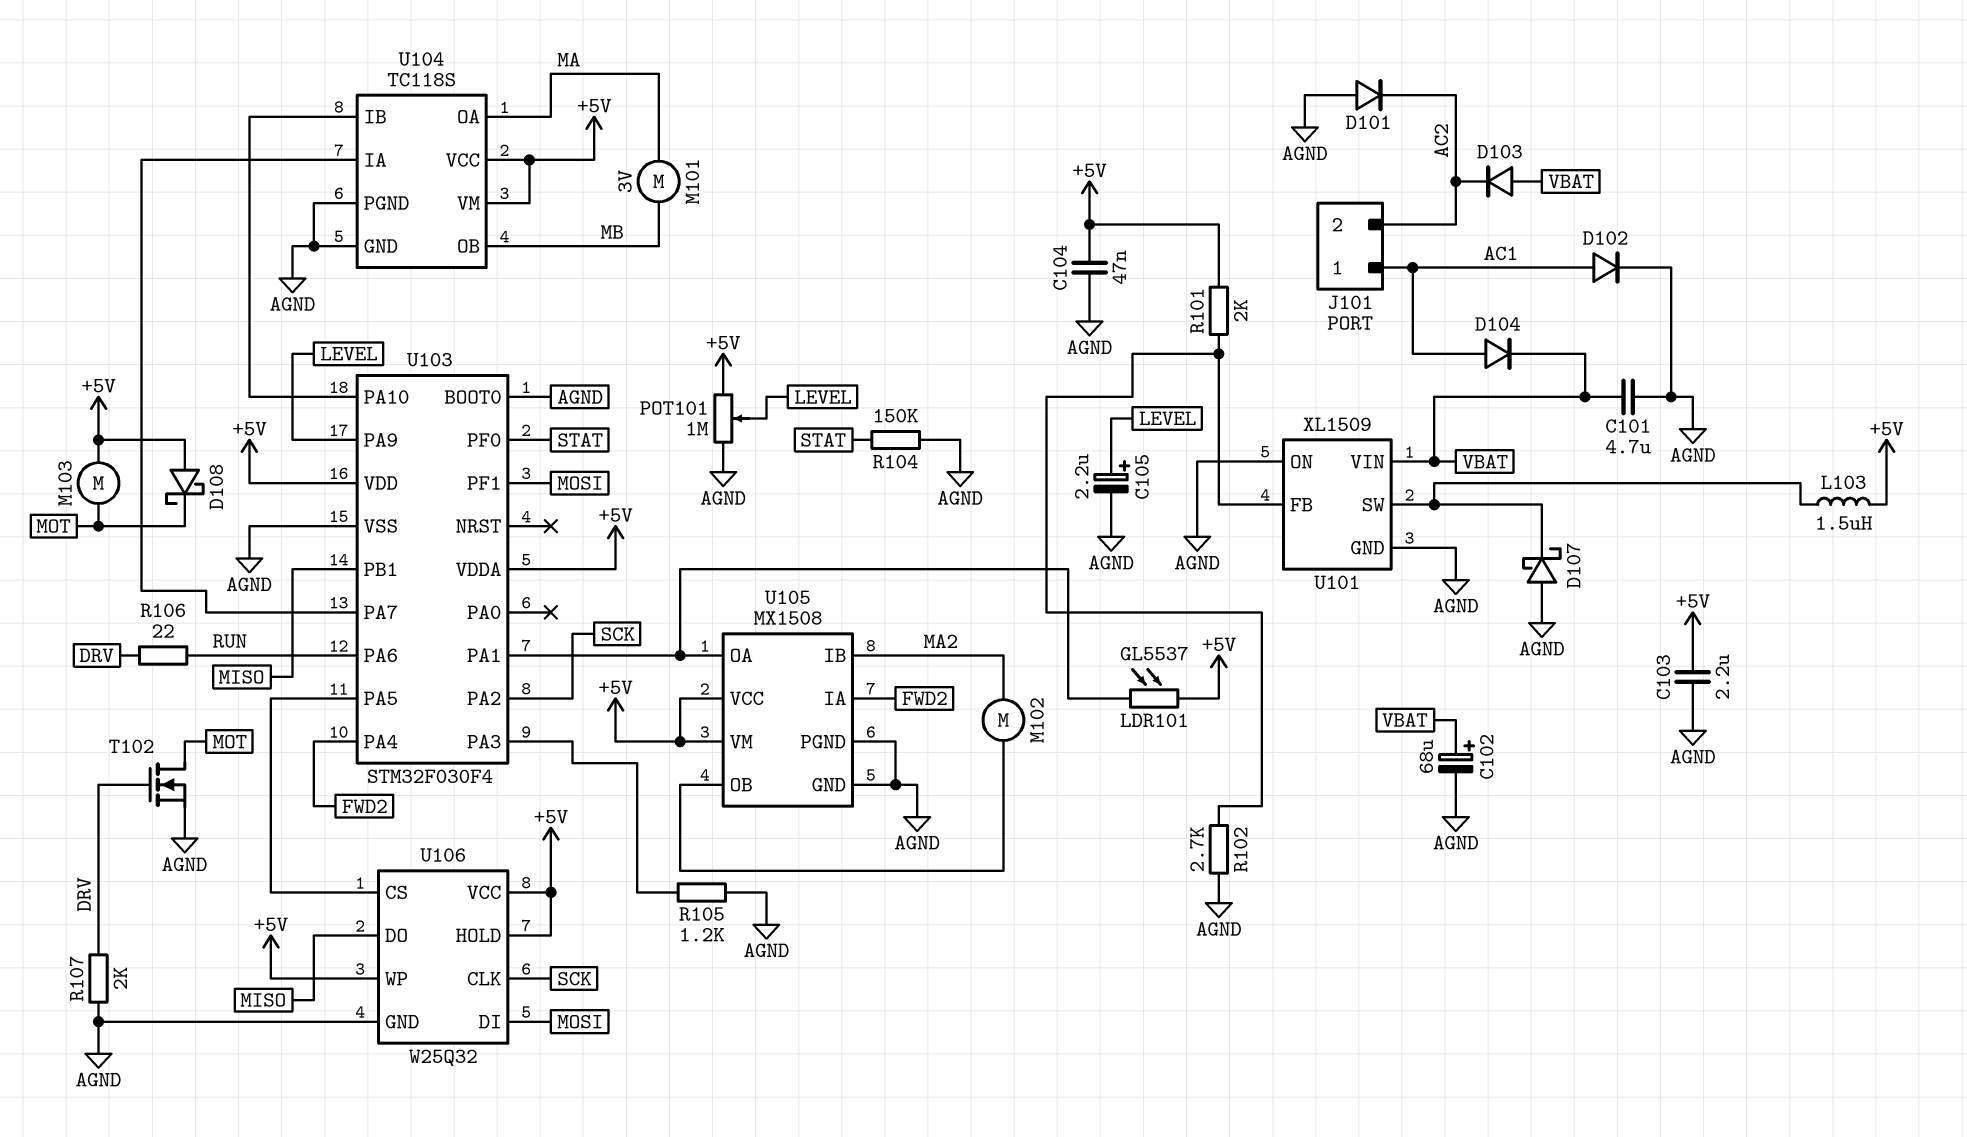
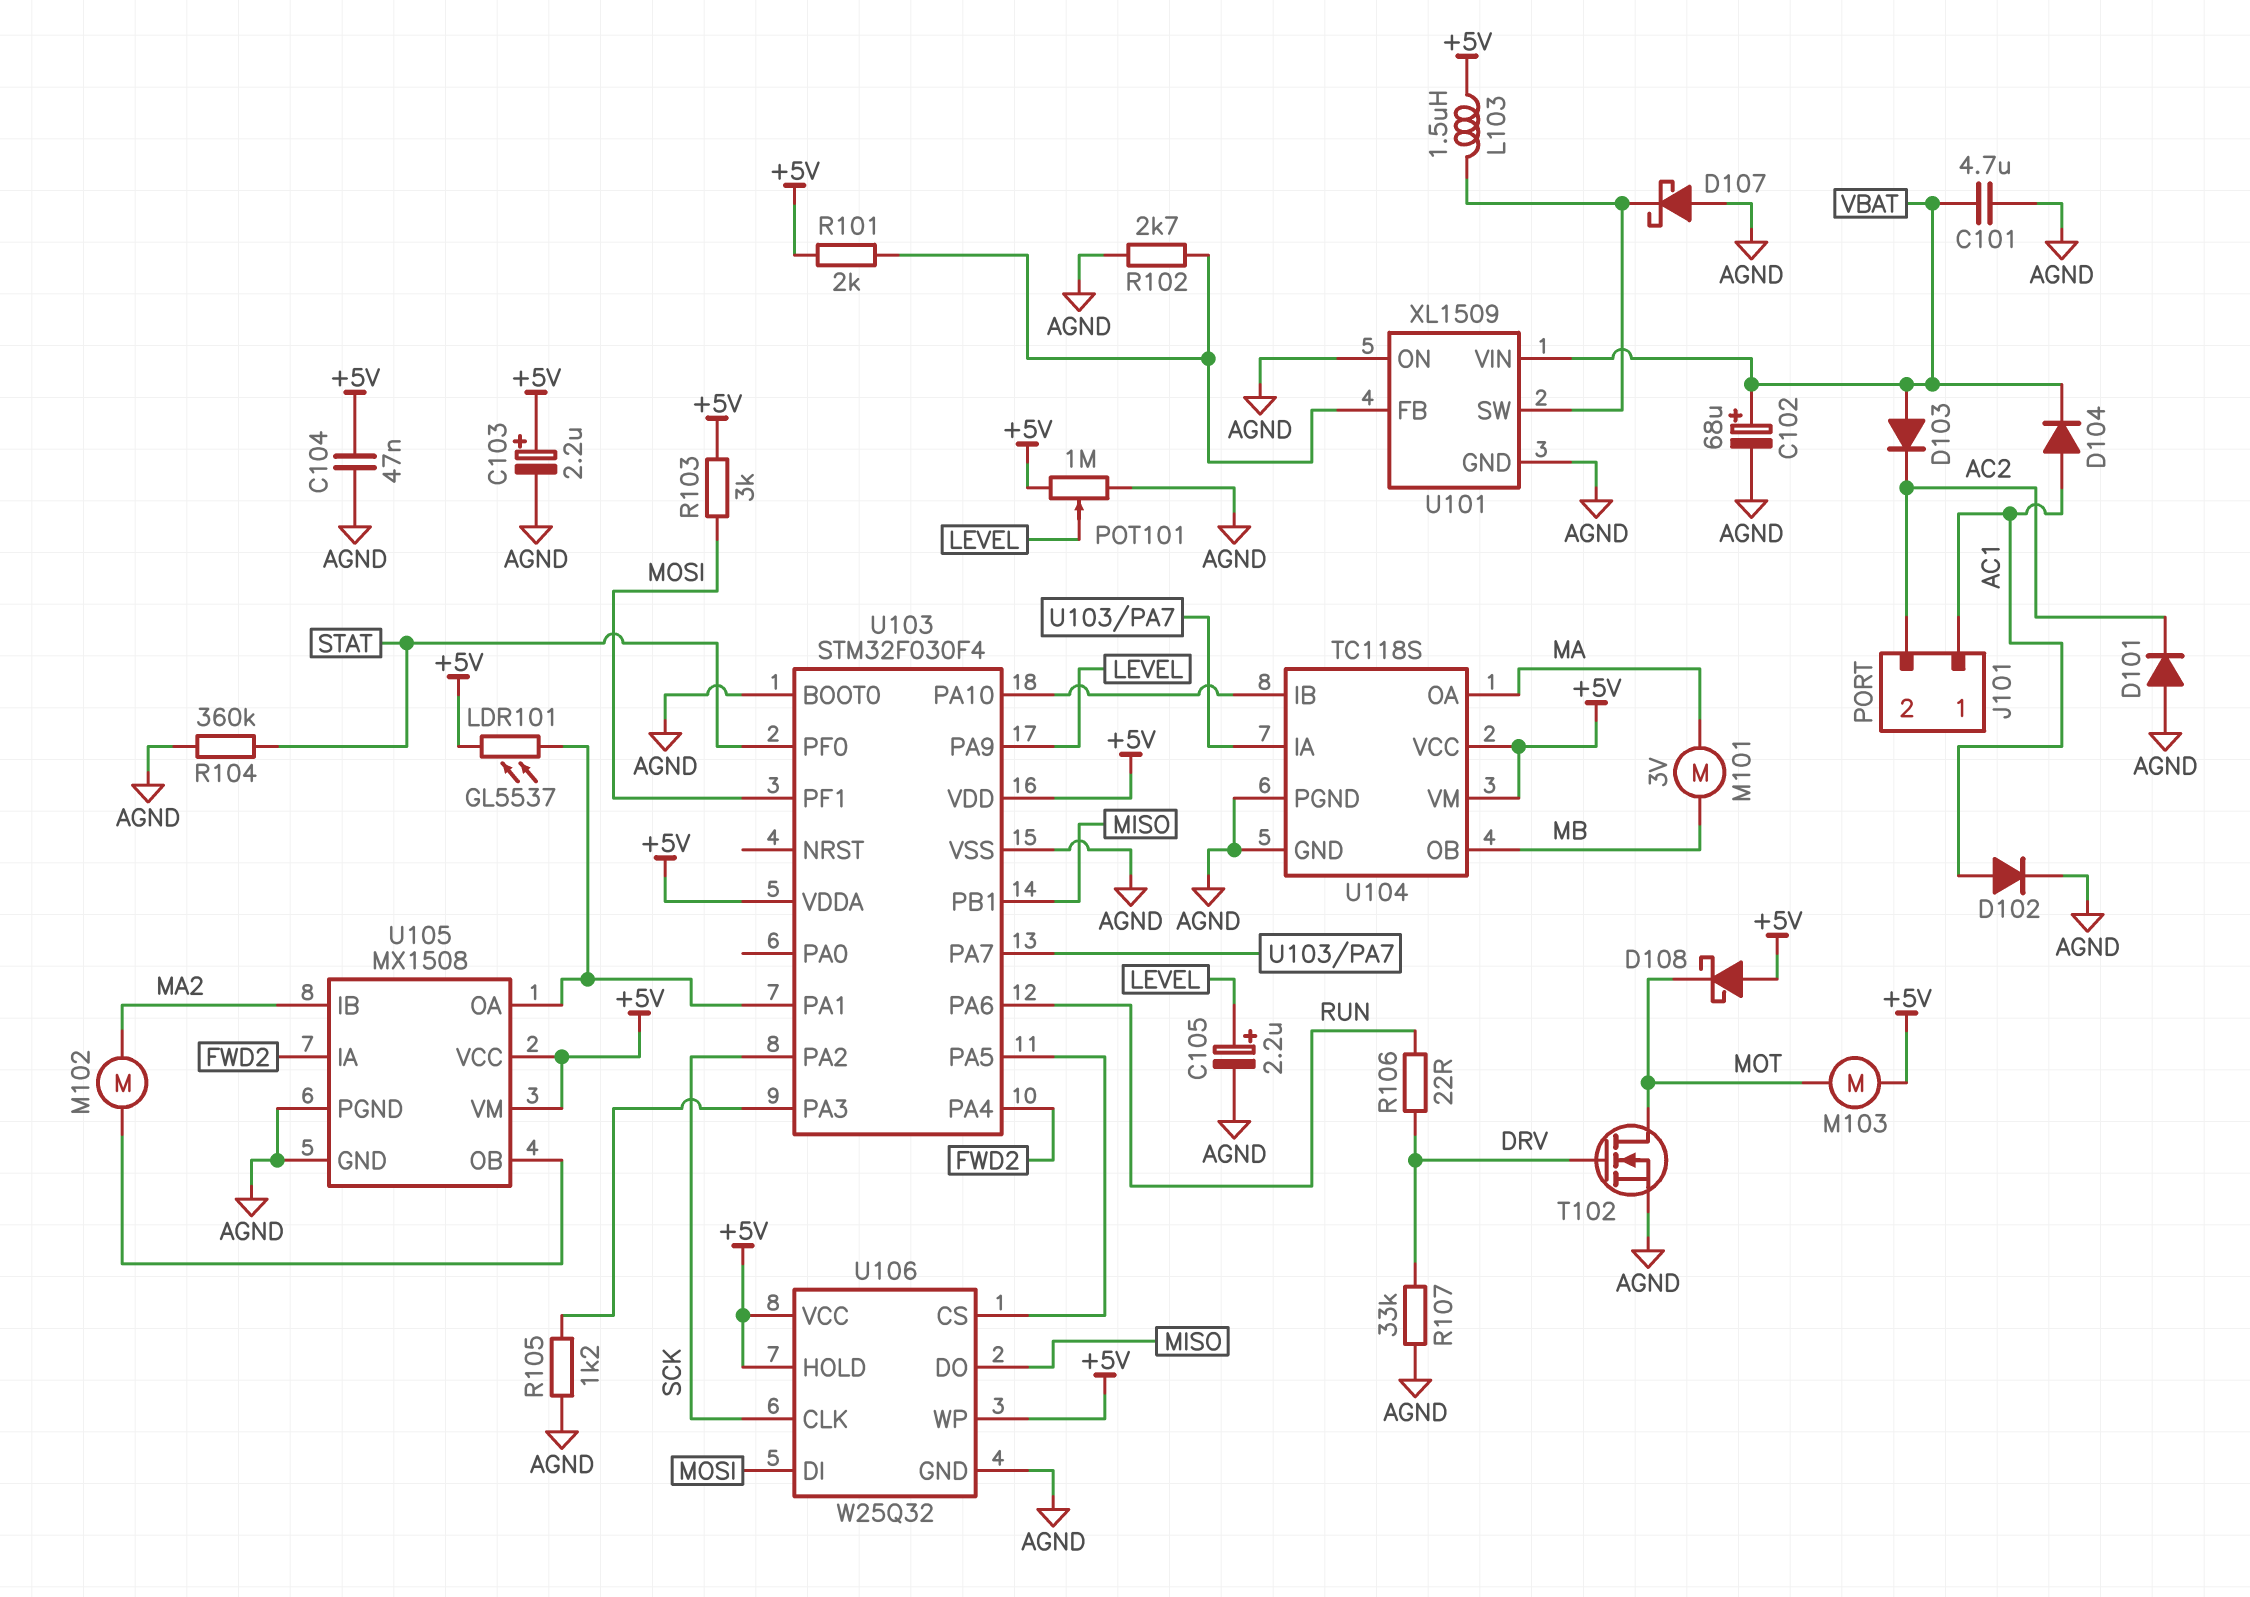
C103: 2.2uF (+5V, AGND) -> 2.2uF (plus +5V, minus AGND)
R103: none -> 3k (+5V, MOSI)
R104: 150k (AGND, STAT) -> 360k (AGND, STAT)
R107: 2k (AGND, DRV) -> 33k (AGND, DRV)

